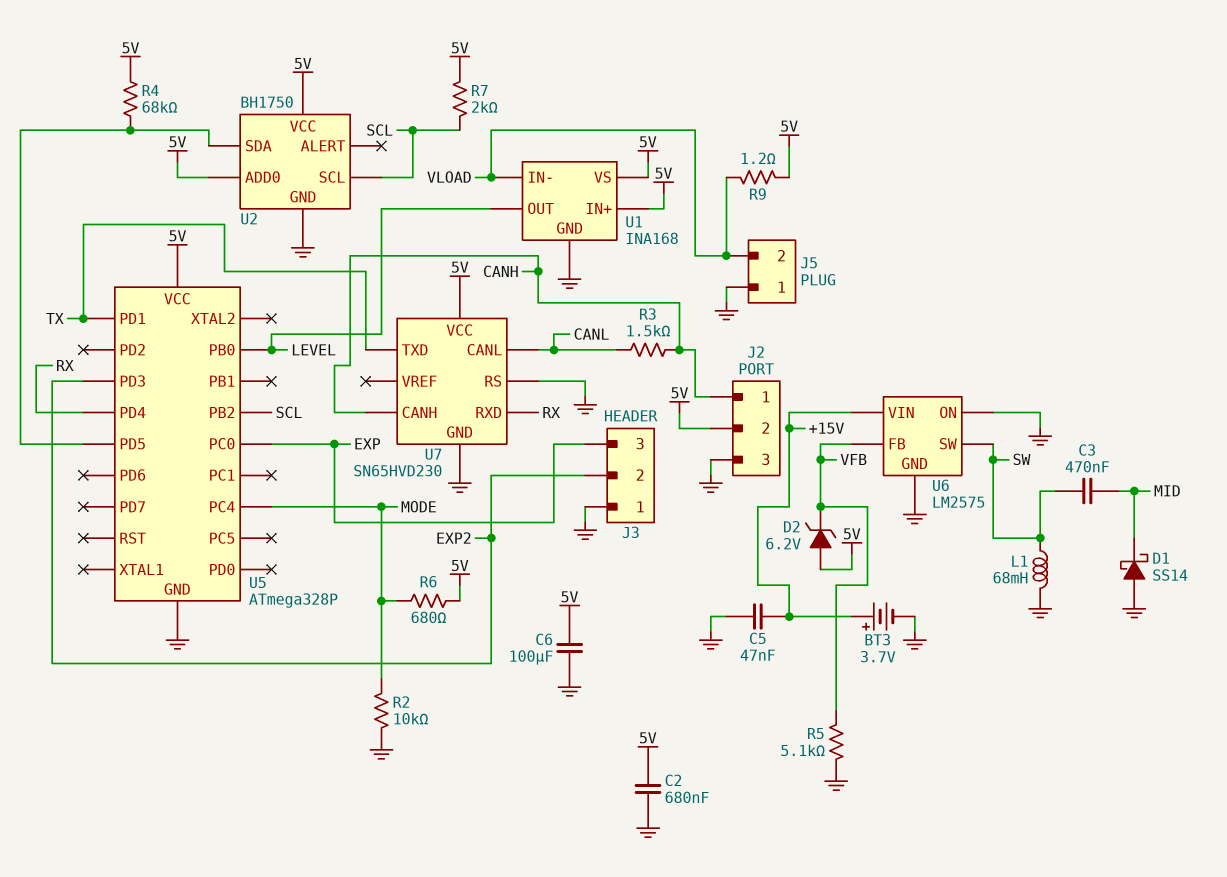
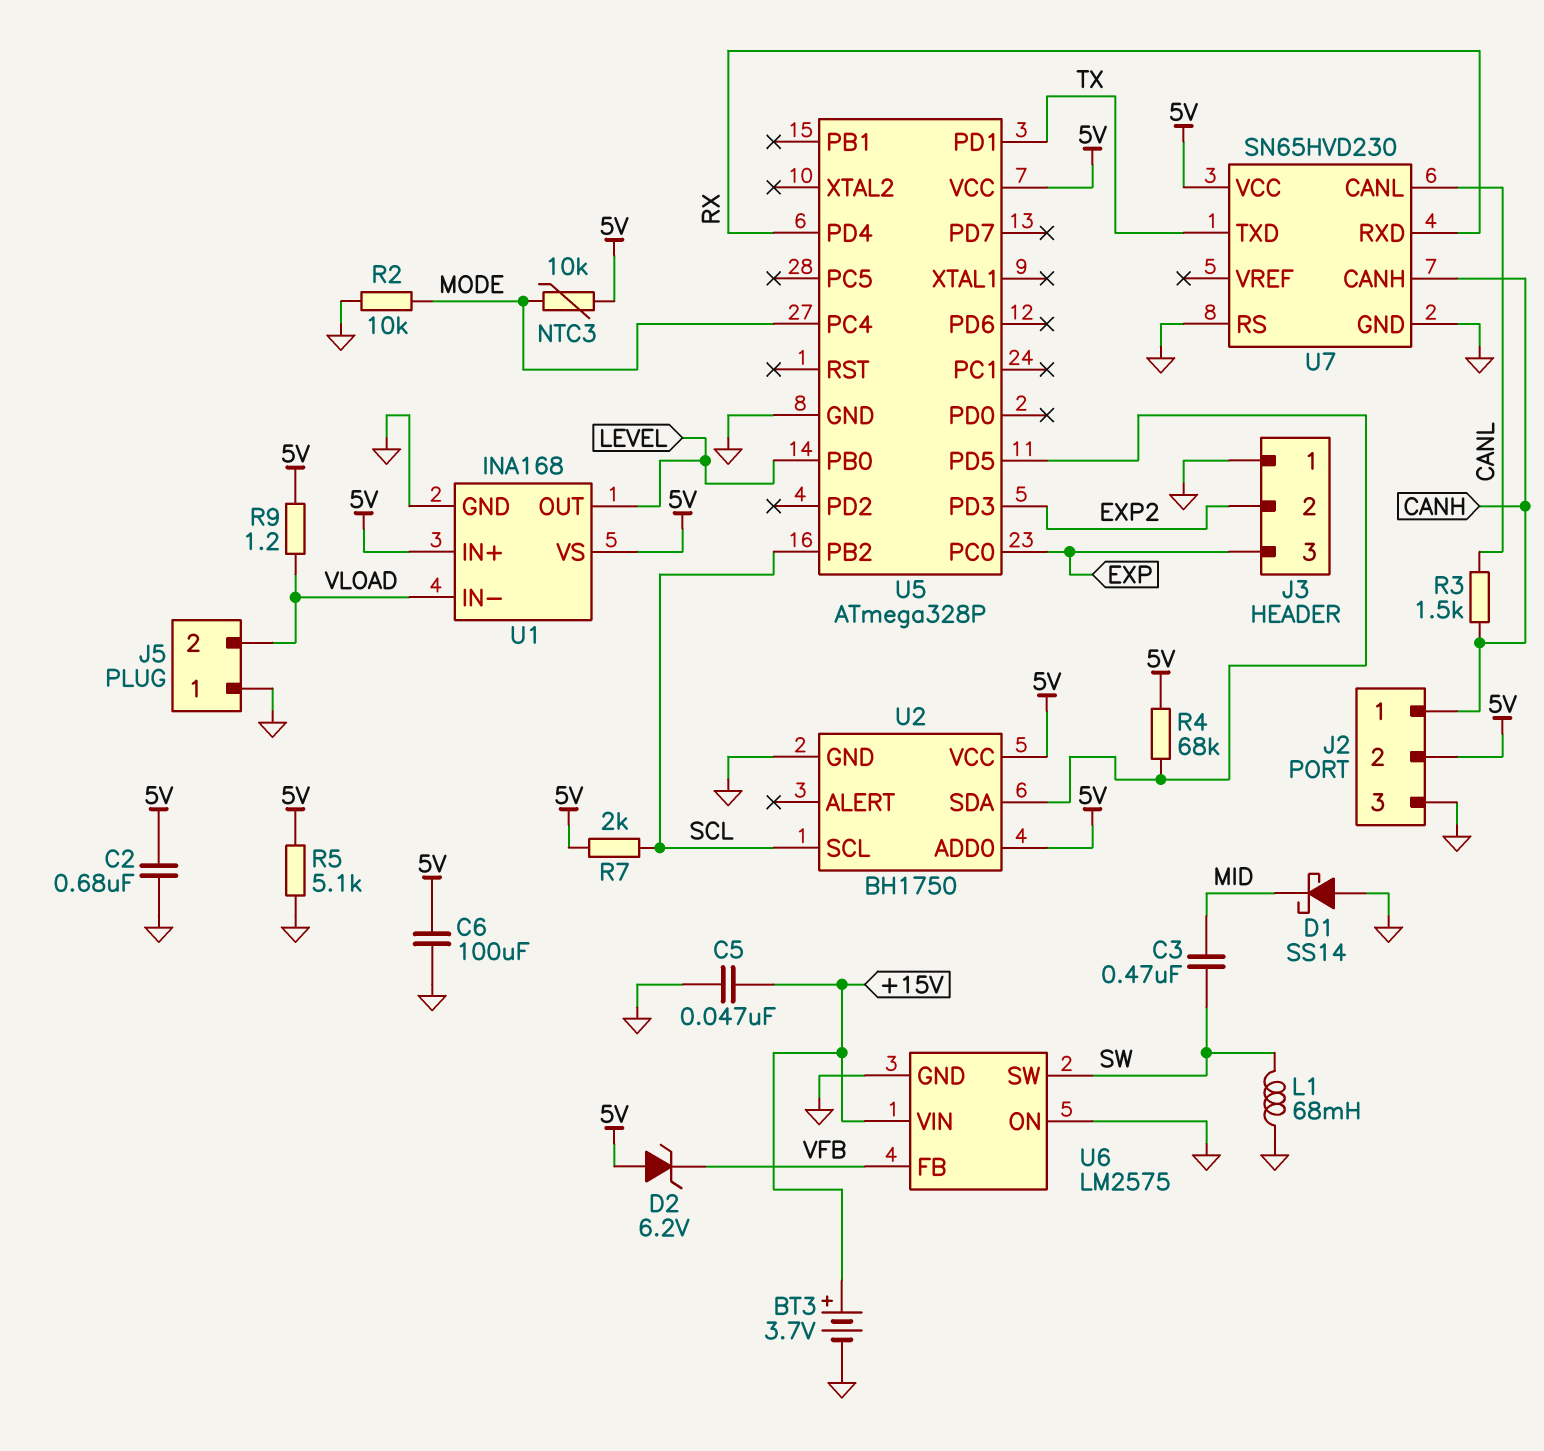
NTC3: none -> 10k (5V, MODE)
R5: 5.1k (GND, VFB) -> 5.1k (5V, GND)
R6: 680 (5V, MODE) -> none

